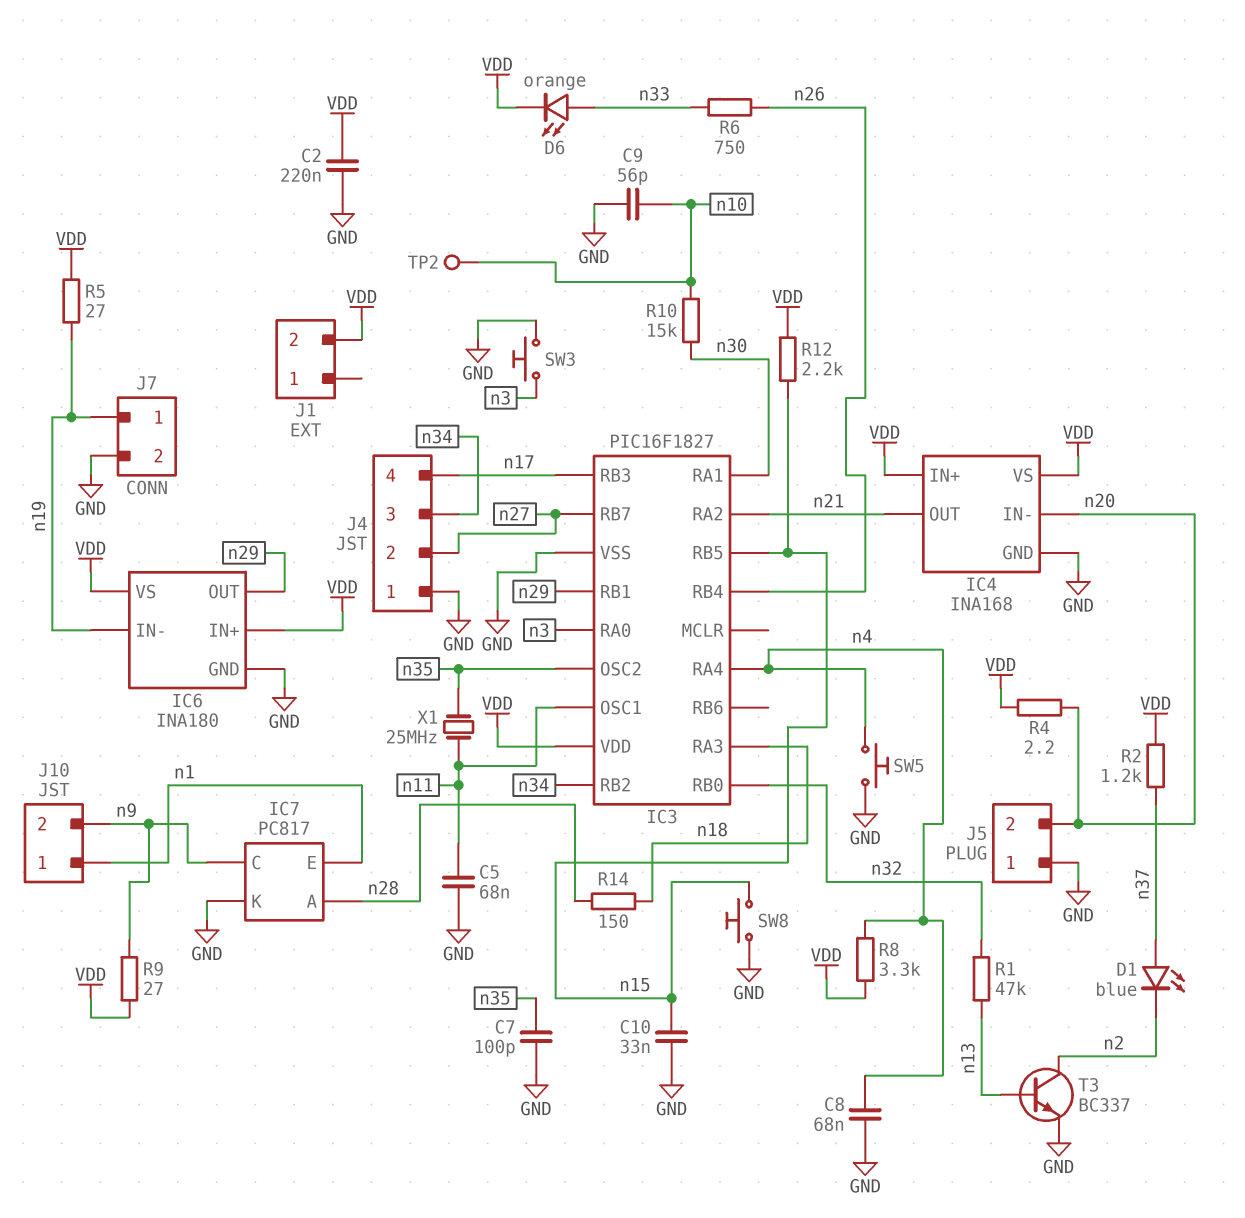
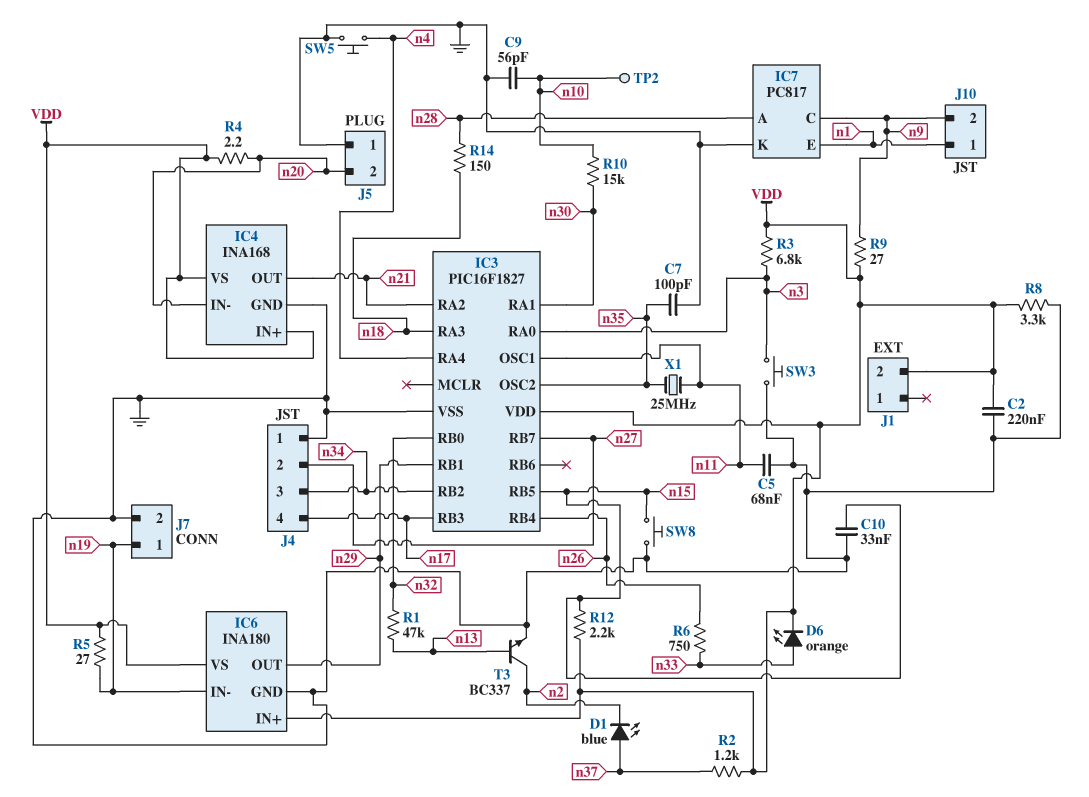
C8: 68nF (GND, n4) -> none
R3: none -> 6.8k (VDD, n3)
R8: 3.3k (VDD, n4) -> 3.3k (GND, VDD)

